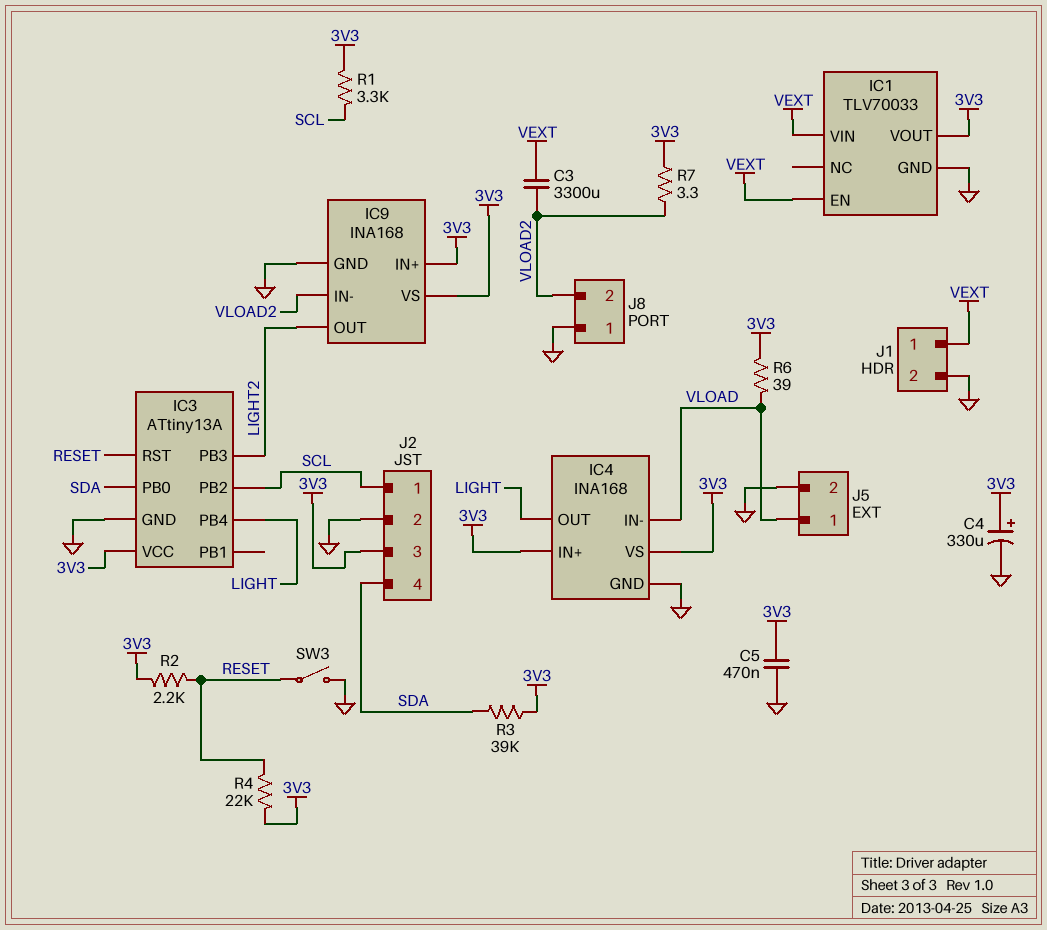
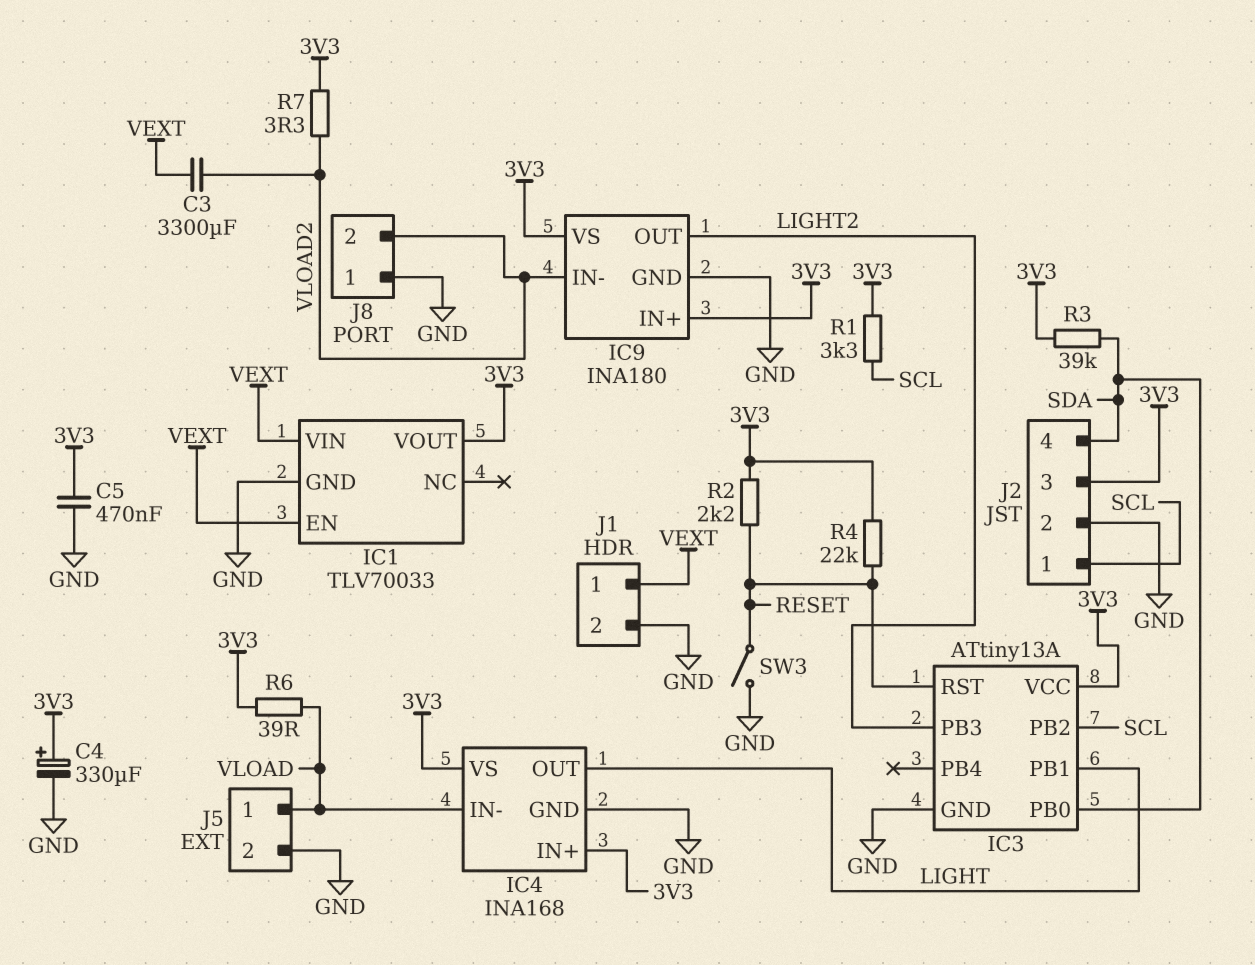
IC3 pin PB1: none -> LIGHT
IC3 pin PB4: LIGHT -> none
IC9: INA168 -> INA180

